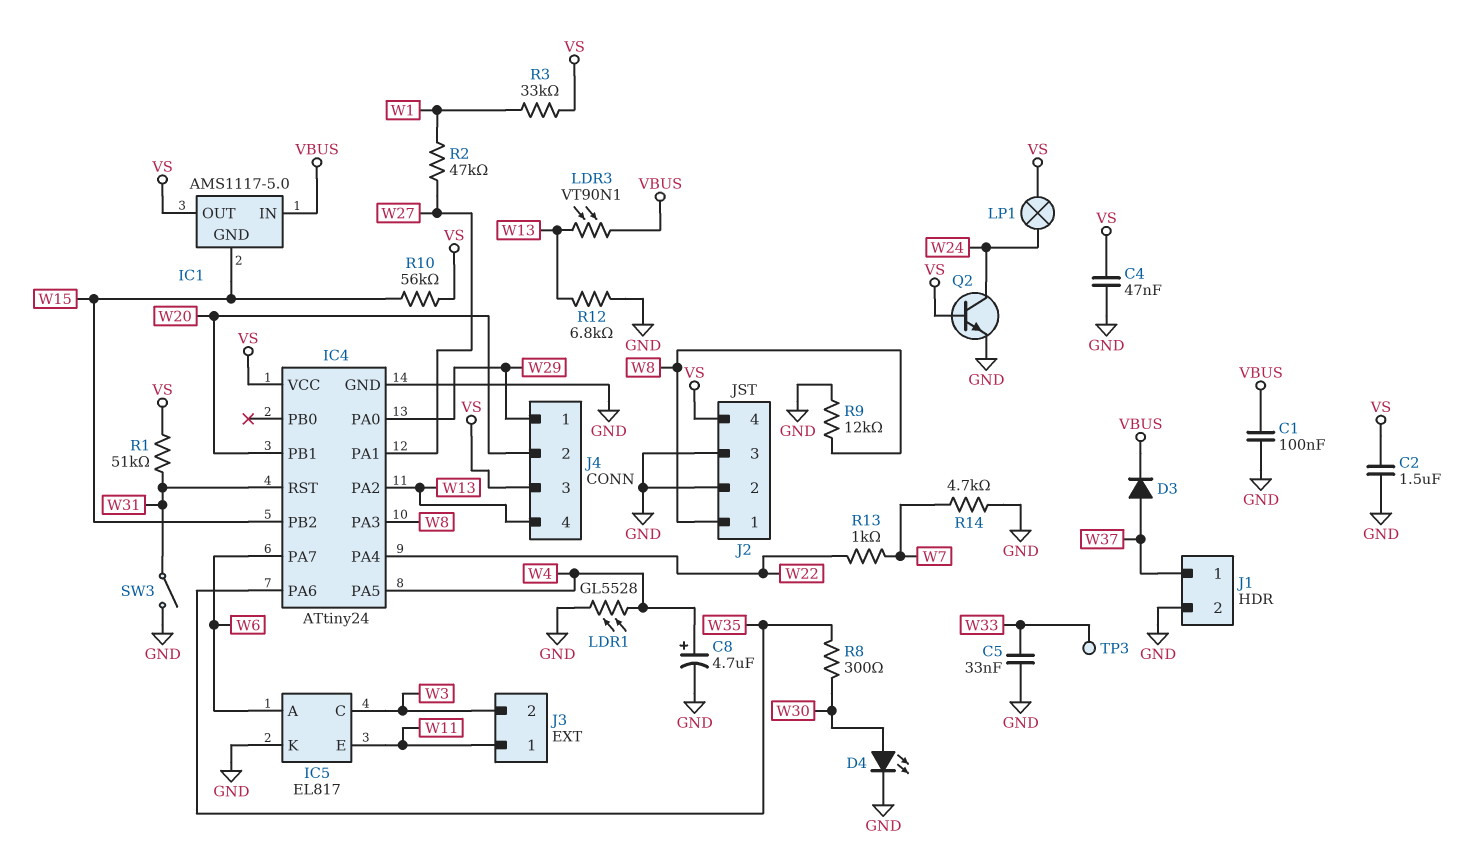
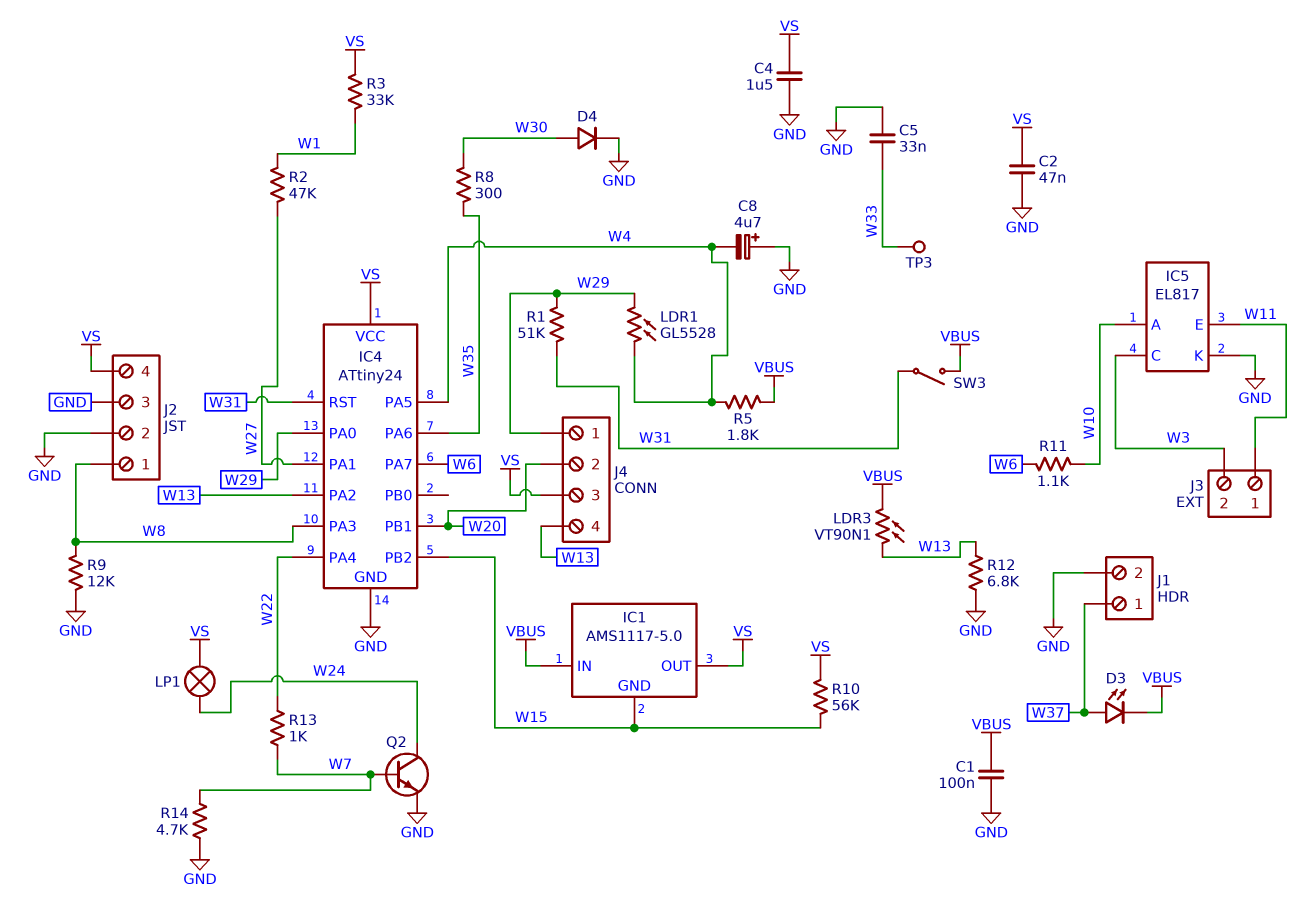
C2: 1.5uF (GND, VS) -> 47nF (GND, VS)
C4: 47nF (GND, VS) -> 1.5uF (GND, VS)
C8: 4.7uF (plus W4, minus GND) -> 4.7uF (plus GND, minus W4)
D3: diode (A W37, K VBUS) -> LED (A W37, K VBUS)
D4: LED (A W30, K GND) -> diode (A W30, K GND)
IC5 pin A: W6 -> W10
LDR1: GL5528 (GND, W4) -> GL5528 (W4, W29)
Q2: NPN (B VS, C W24, E GND) -> NPN (B W7, C W24, E GND)
R1: 51k (VS, W31) -> 51k (W29, W31)
R5: none -> 1.8k (VBUS, W4)
R11: none -> 1.1k (W6, W10)
SW3: switch (GND, W31) -> switch (VBUS, W31)

